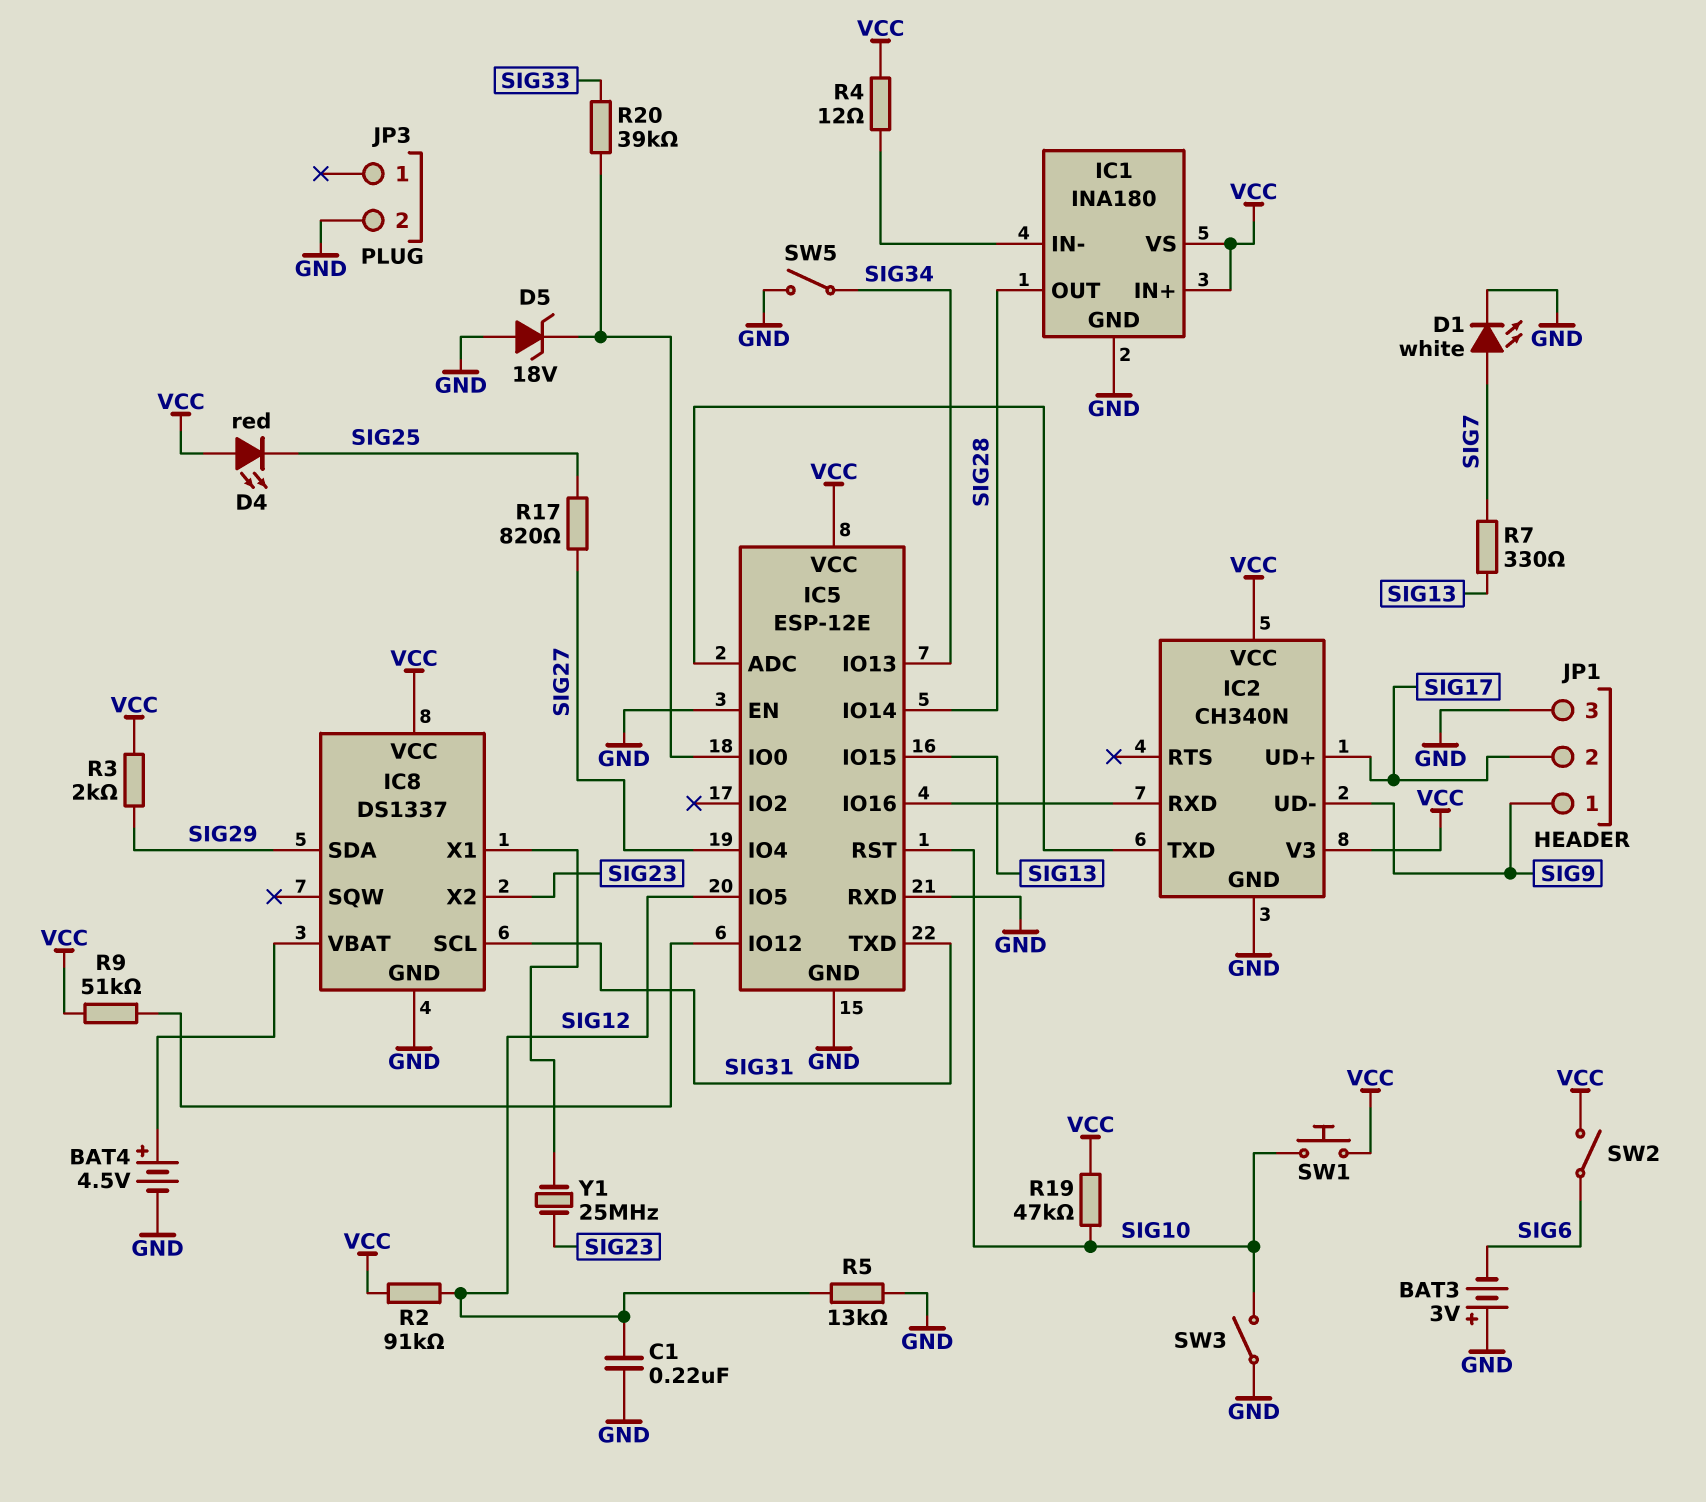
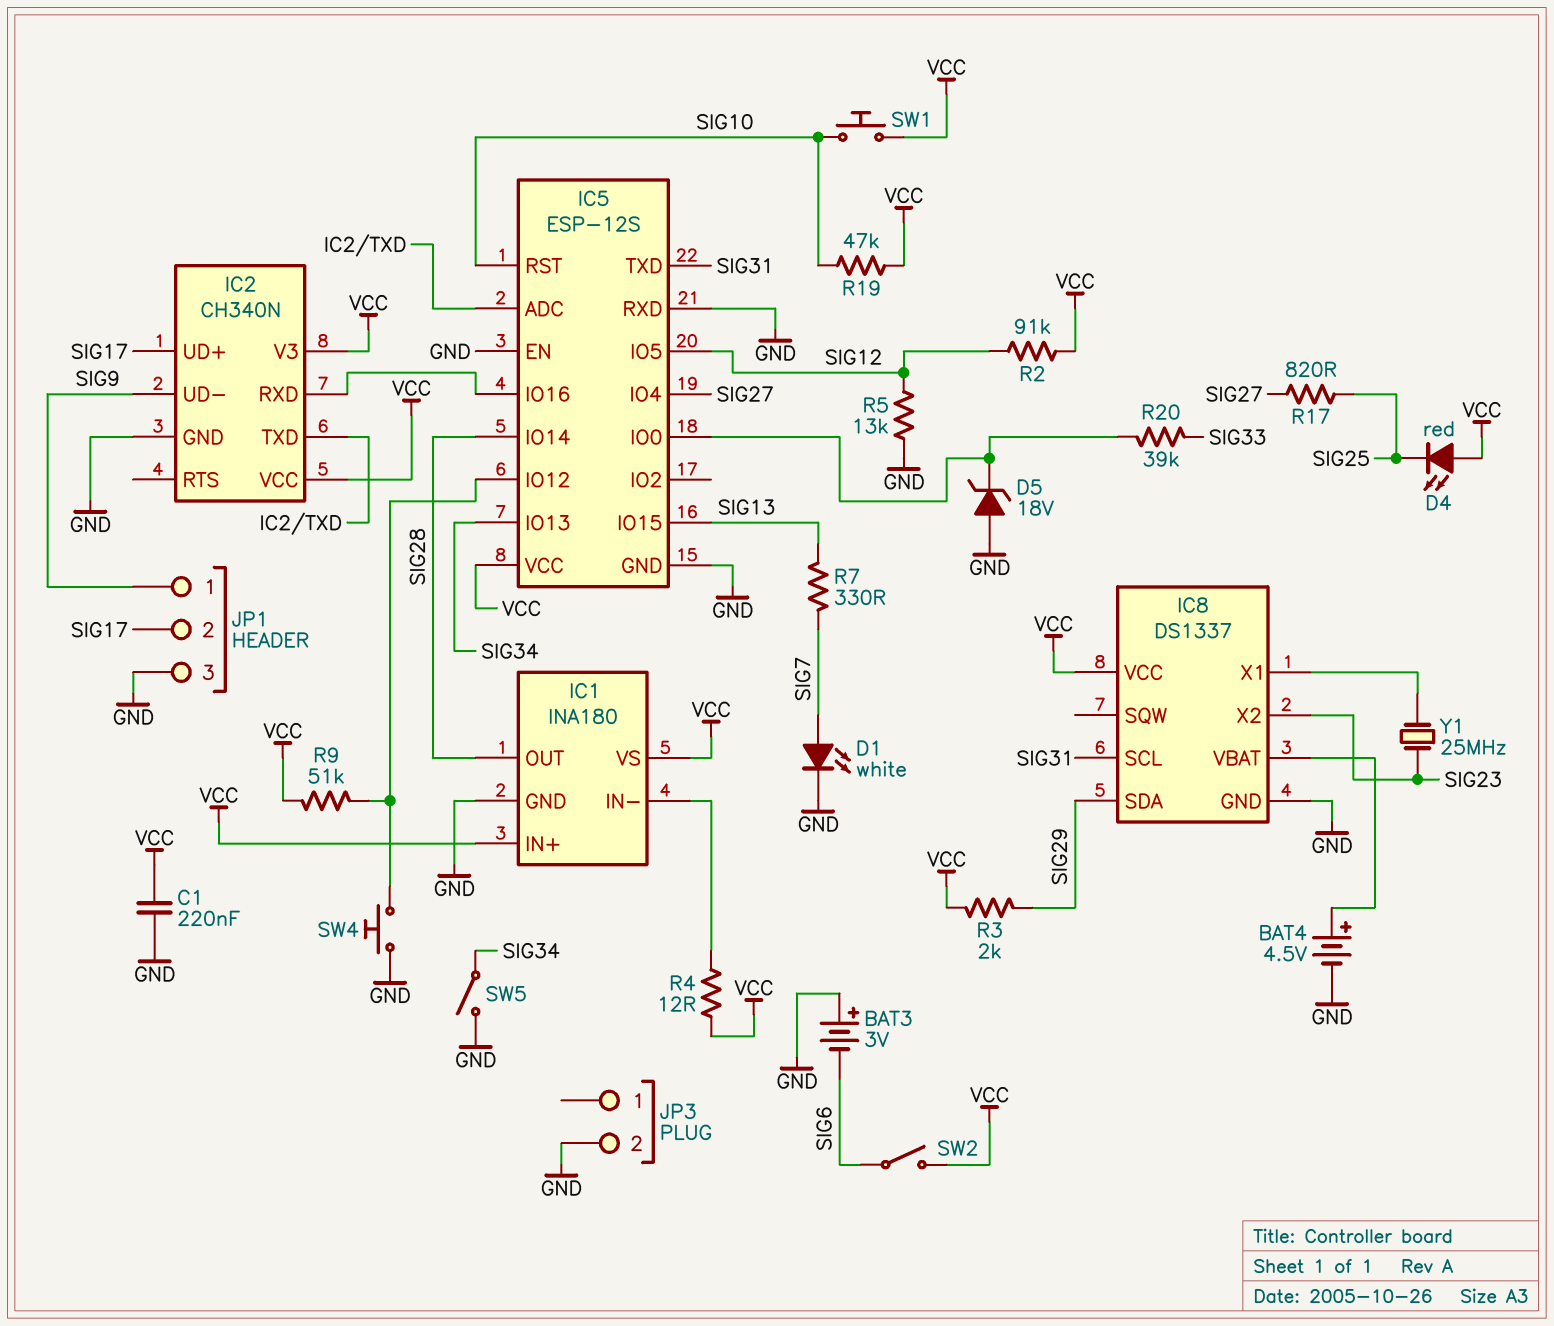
C1: 220nF (GND, SIG12) -> 220nF (GND, VCC)
IC5: ESP-12E -> ESP-12S
SW3: switch (GND, SIG10) -> none
SW4: none -> button (GND, IC5/IO12)

